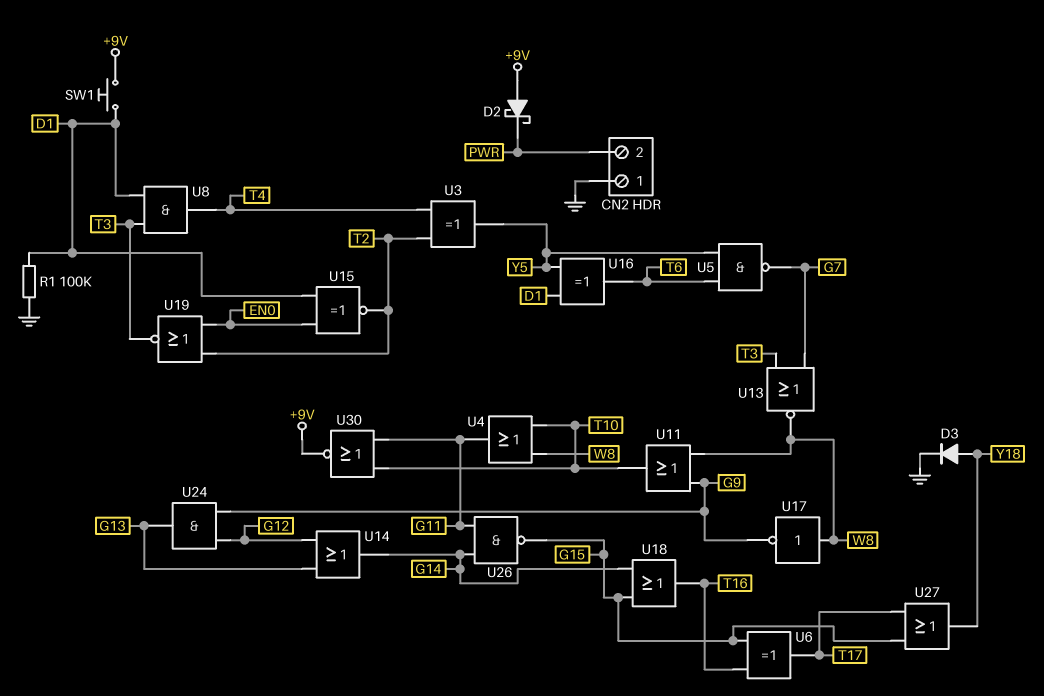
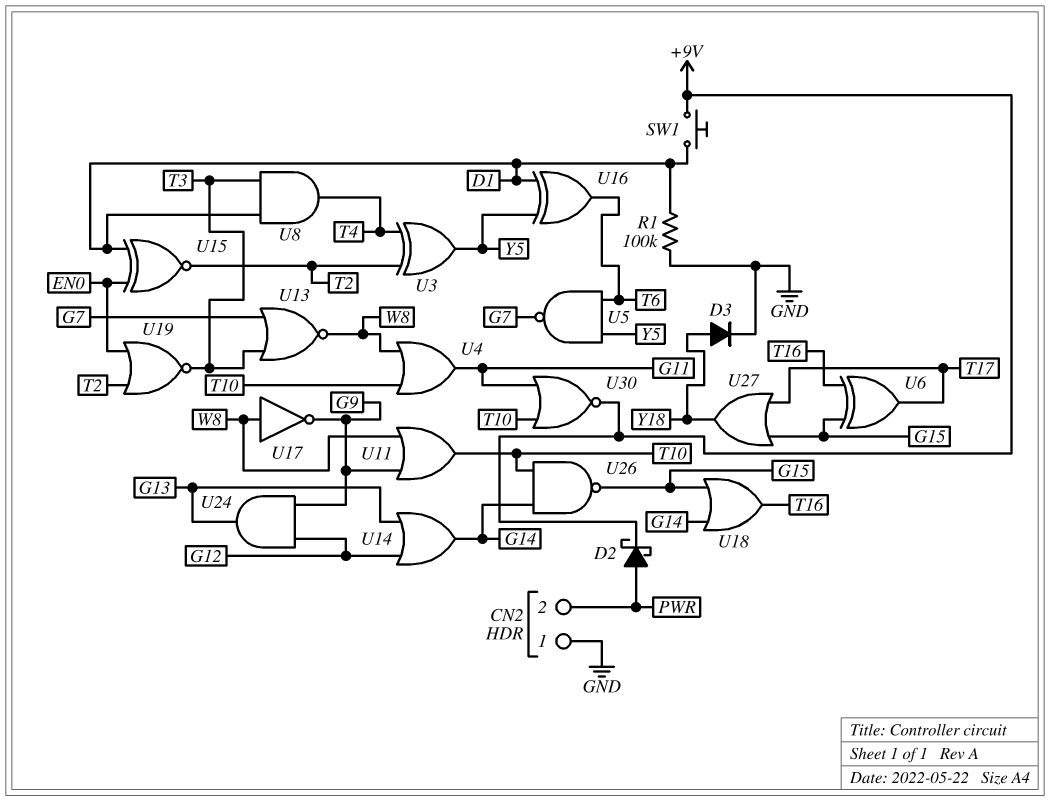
D2: schottky (A +9V, K PWR) -> schottky (A PWR, K +9V)
U26: NAND (in G11, in G14, out G15) -> NAND (in G14, in T10, out G15)

